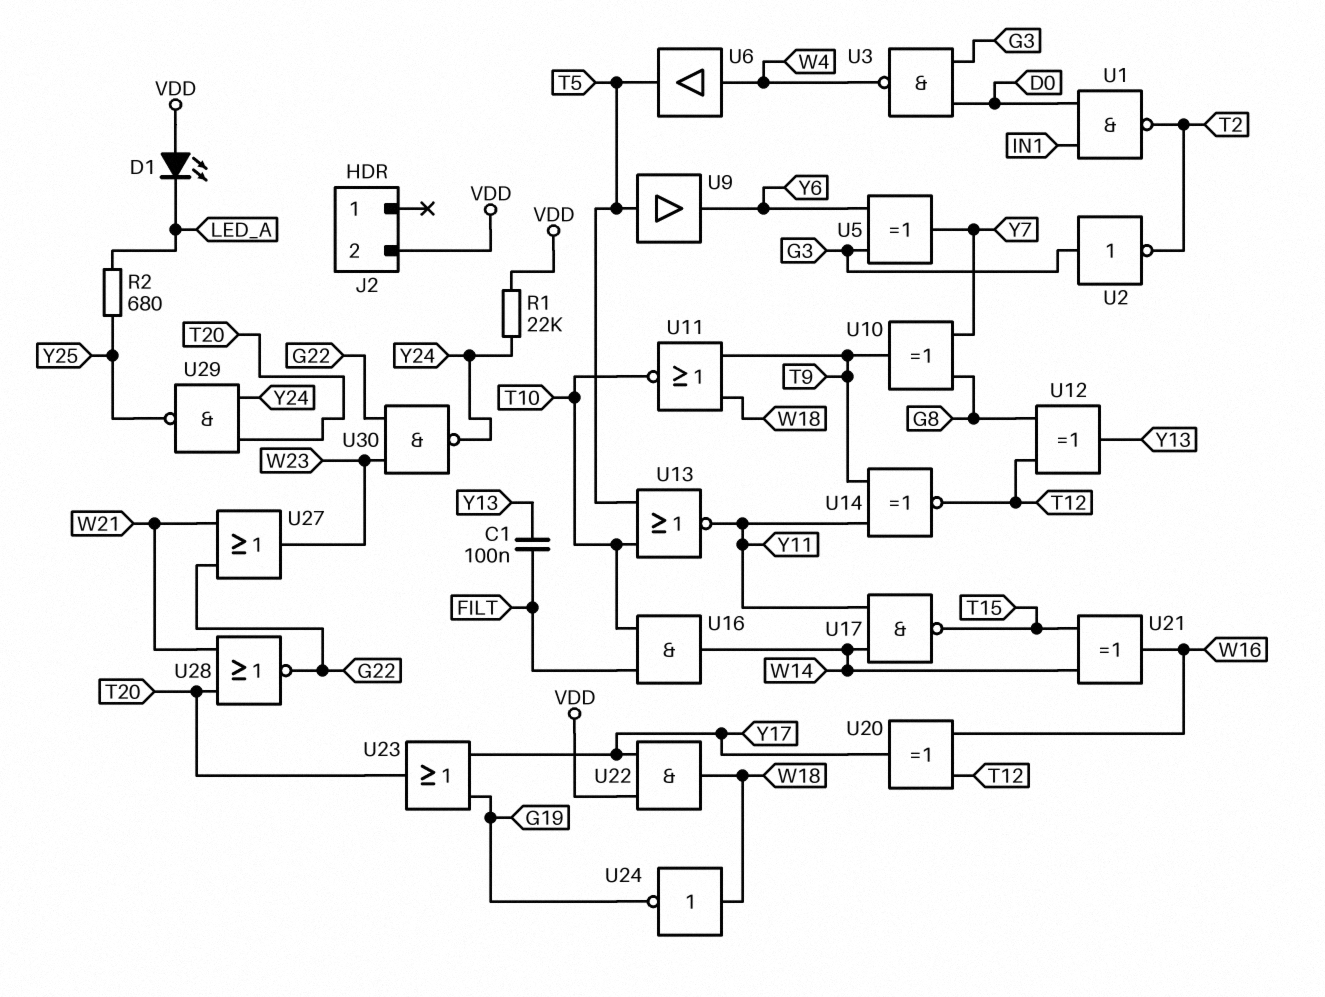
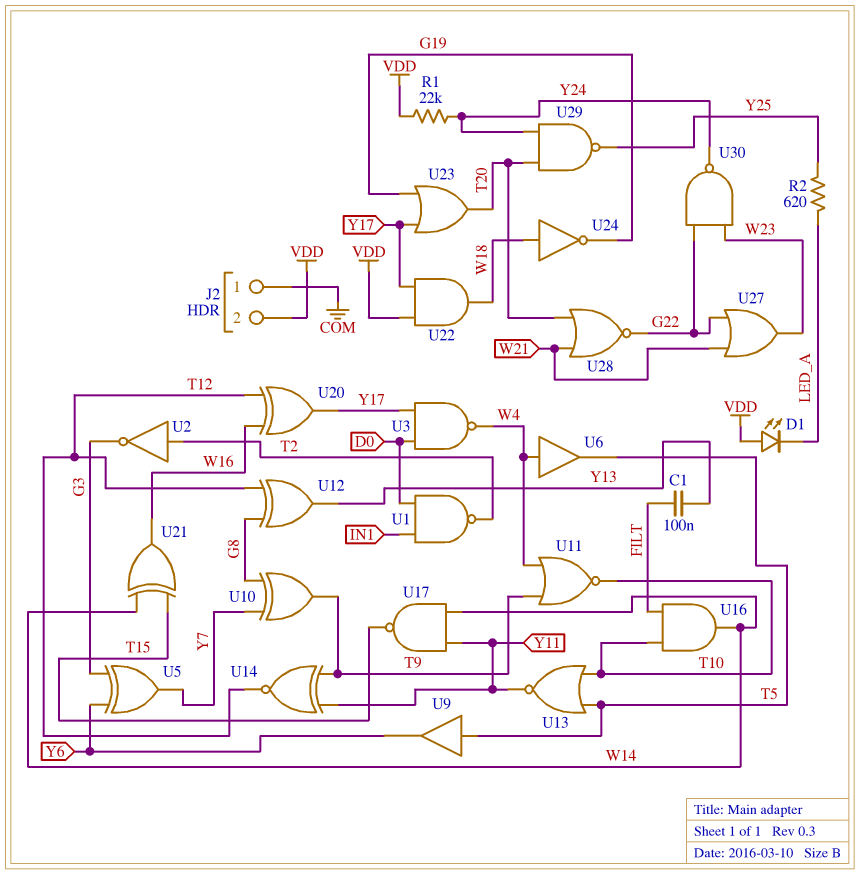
J2 pin 1: none -> COM
R2: 680 (LED_A, Y25) -> 620 (LED_A, Y25)
U2: NOT (in G3, out T2) -> NOT (in T2, out G3)
U3: NAND (in D0, in G3, out W4) -> NAND (in D0, in Y17, out W4)
U11: NOR (in T9, in W18, out T10) -> NOR (in T9, in W4, out T10)

